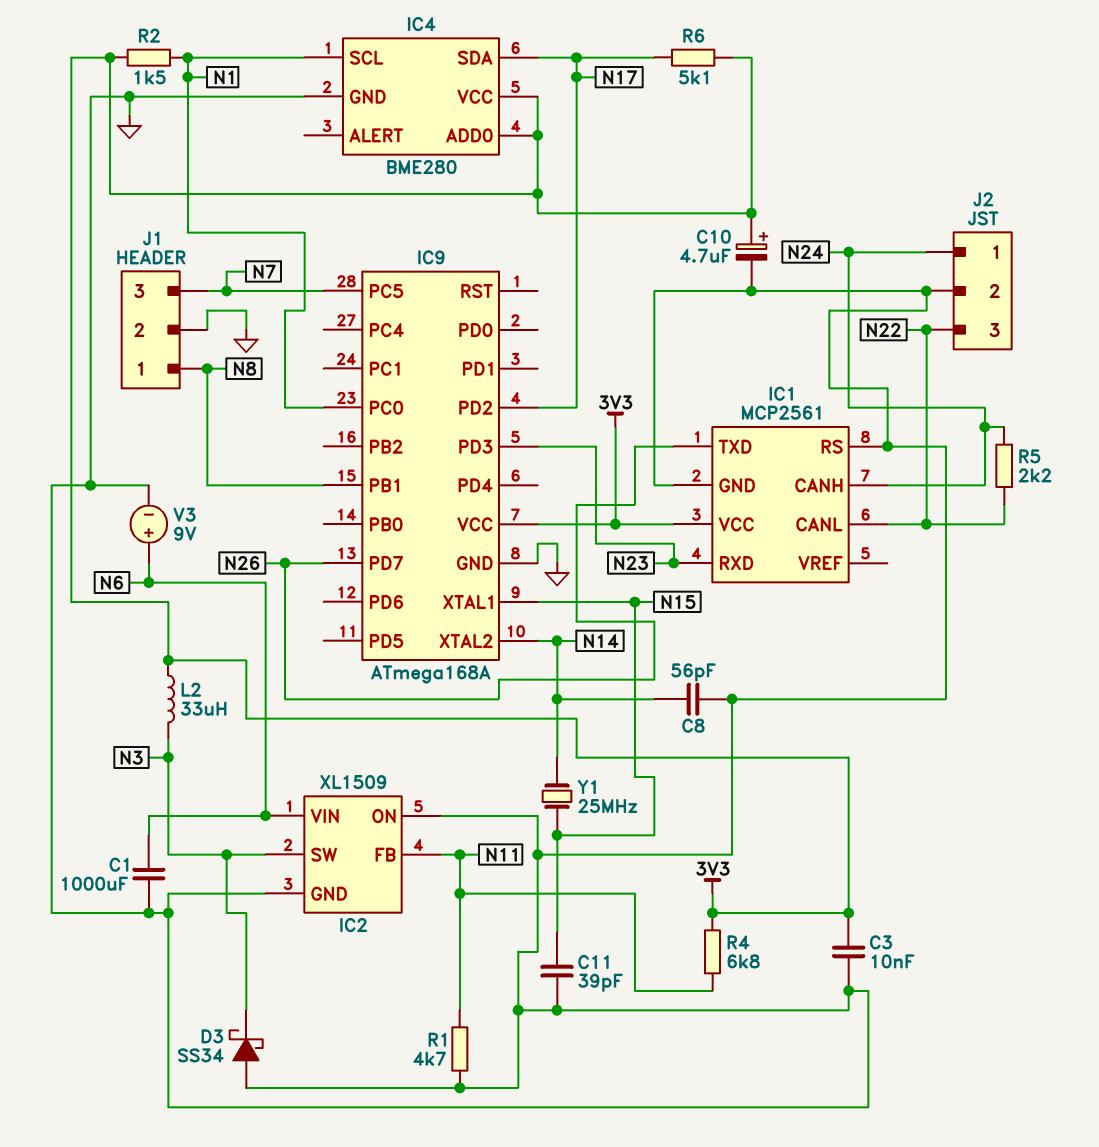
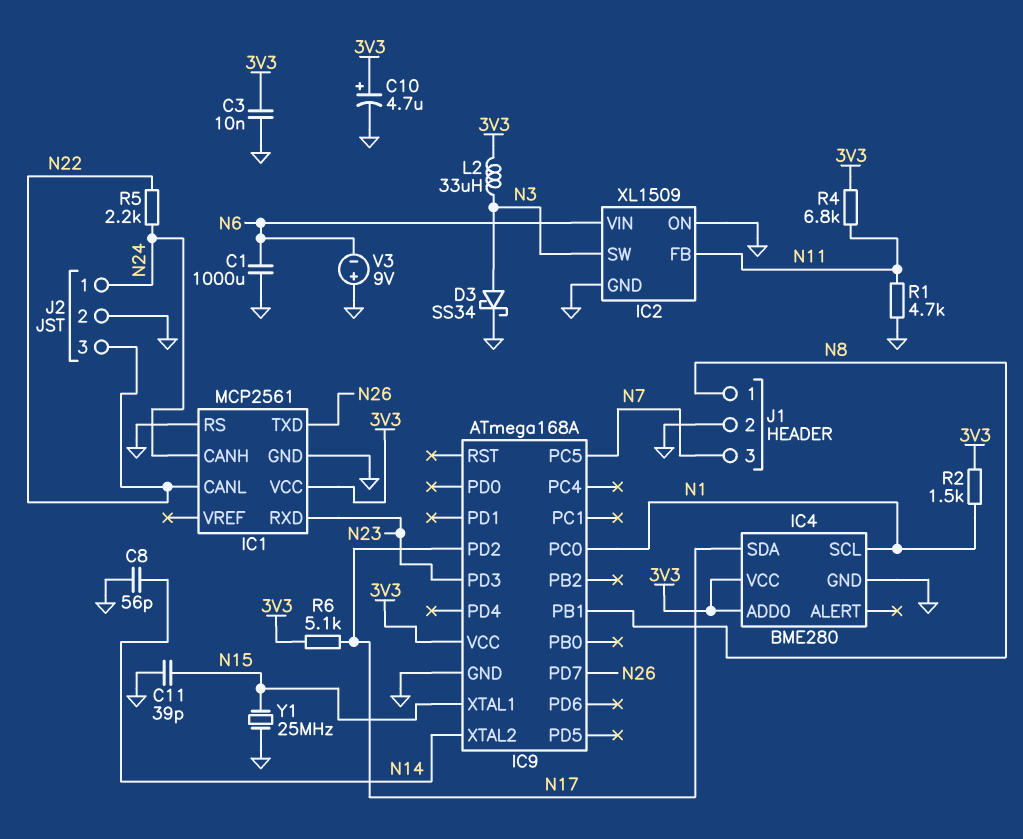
D3: schottky SS34 (A GND, K N3) -> schottky SS34 (A N3, K GND)
V3: 9V (plus N6, minus GND) -> 9V (plus GND, minus N6)
Y1: 25MHz (N14, N15) -> 25MHz (GND, N15)

